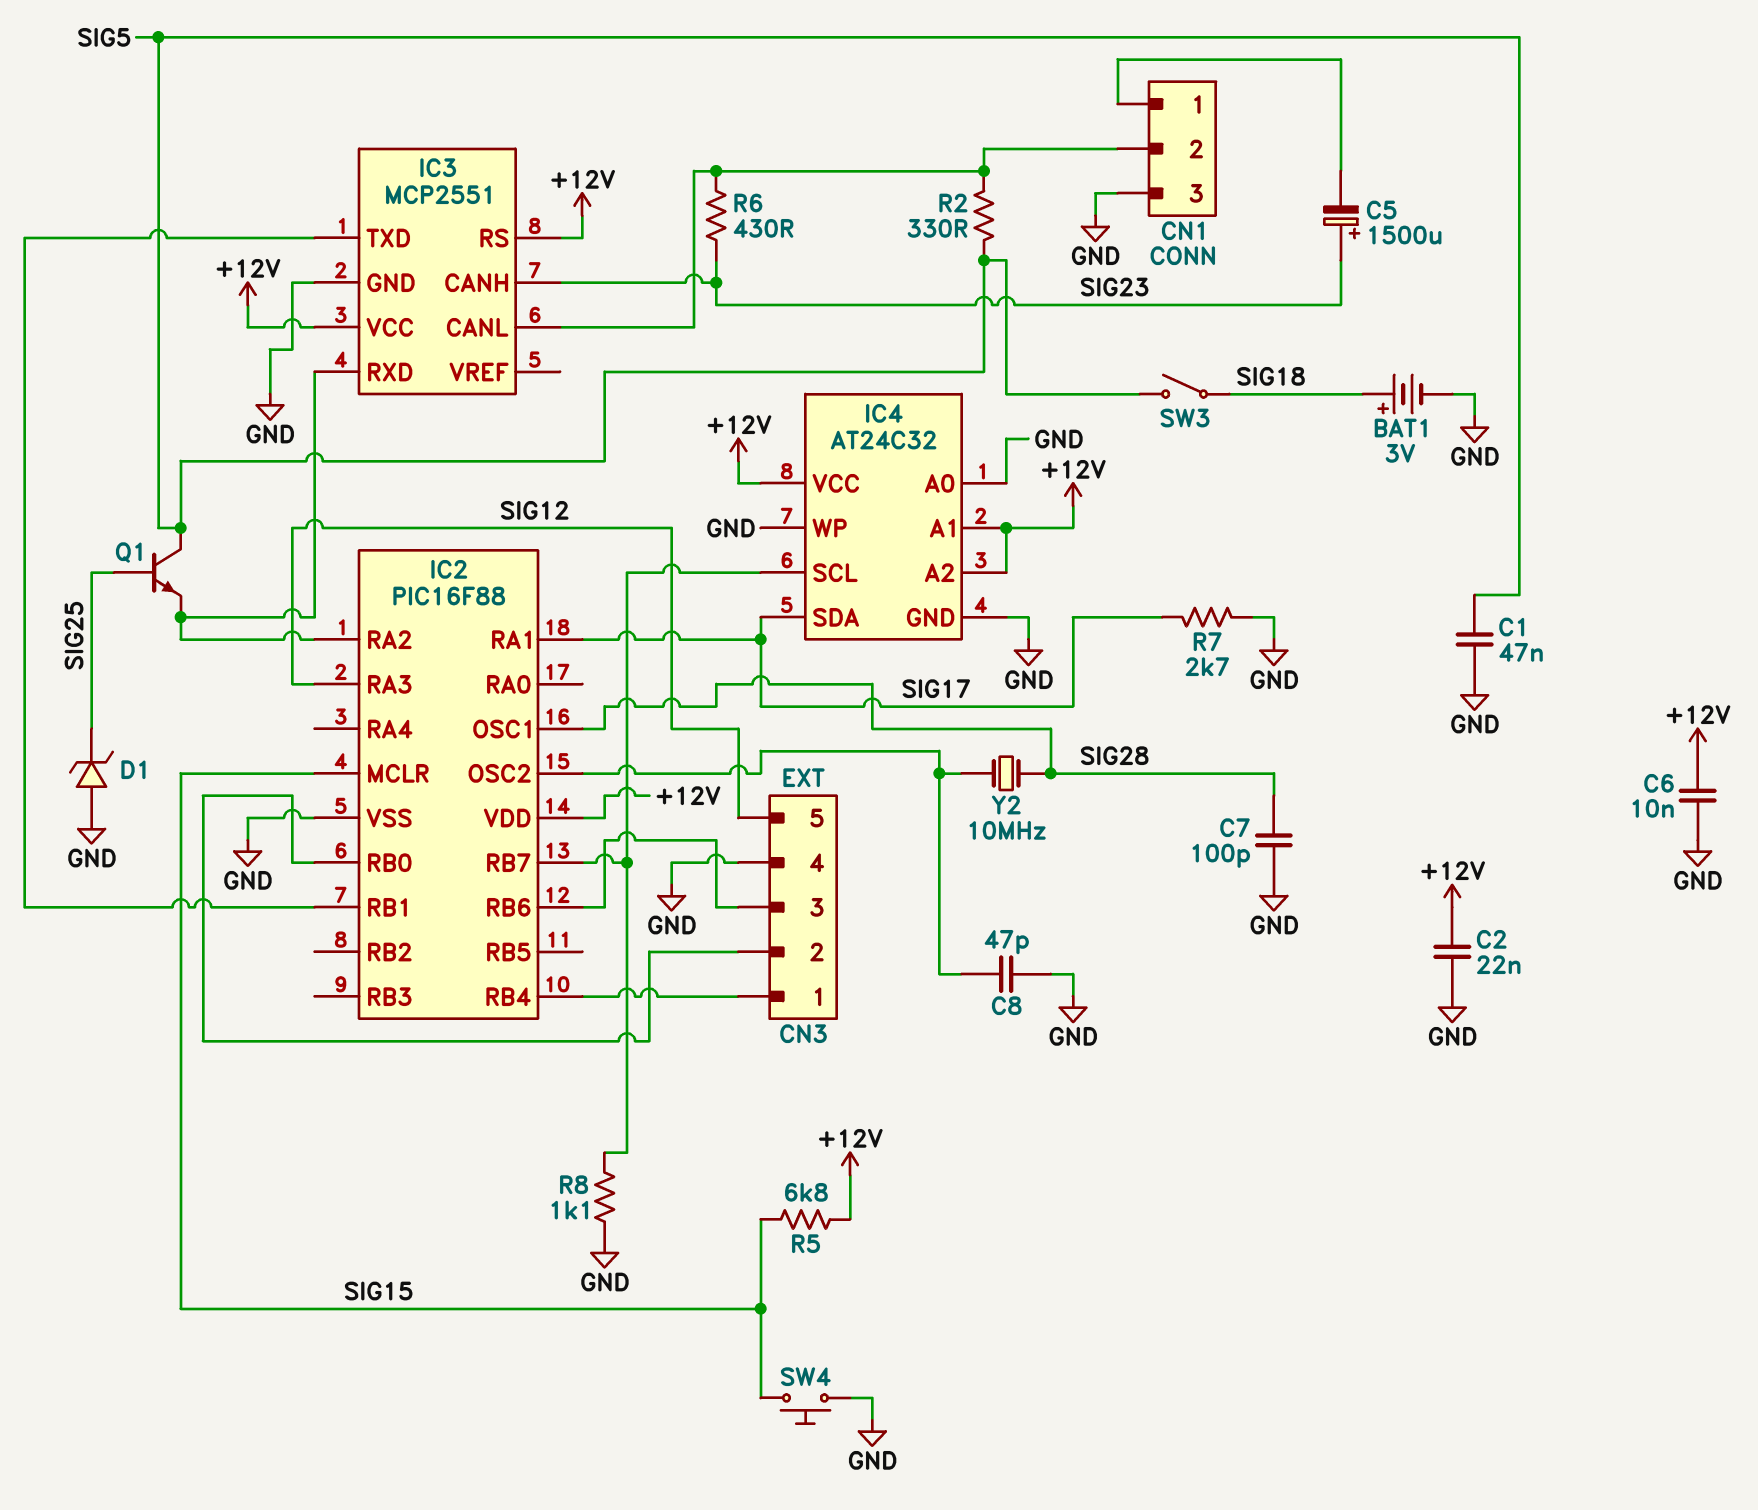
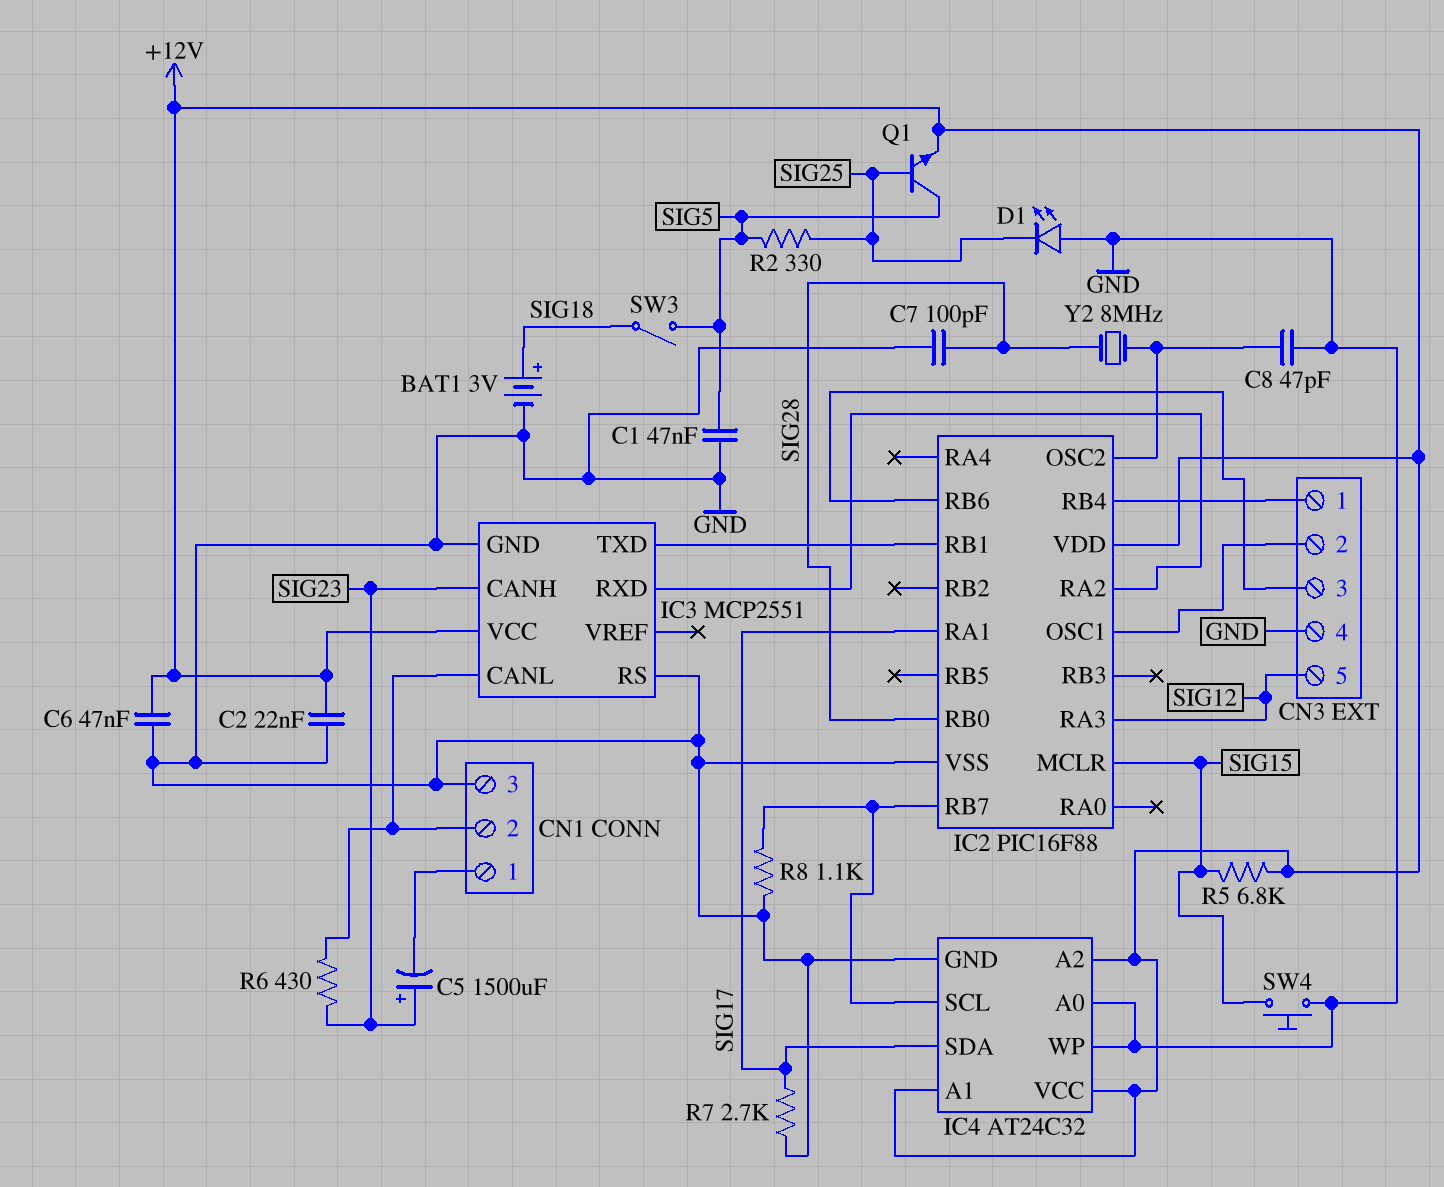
C6: 10nF (+12V, GND) -> 47nF (+12V, GND)
D1: zener (A GND, K SIG25) -> LED (A GND, K SIG25)
IC2 pin OSC1: SIG28 -> CN3/2
IC2 pin RB0: CN3/2 -> SIG28
IC3 pin RS: +12V -> GND
Q1: NPN (B SIG25, C SIG5, E IC2/RA2) -> NPN (B SIG25, C SIG5, E +12V)
R2: 330 (CN1/2, SIG5) -> 330 (SIG5, SIG25)
Y2: 10MHz (IC2/OSC2, SIG28) -> 8MHz (IC2/OSC2, SIG28)

